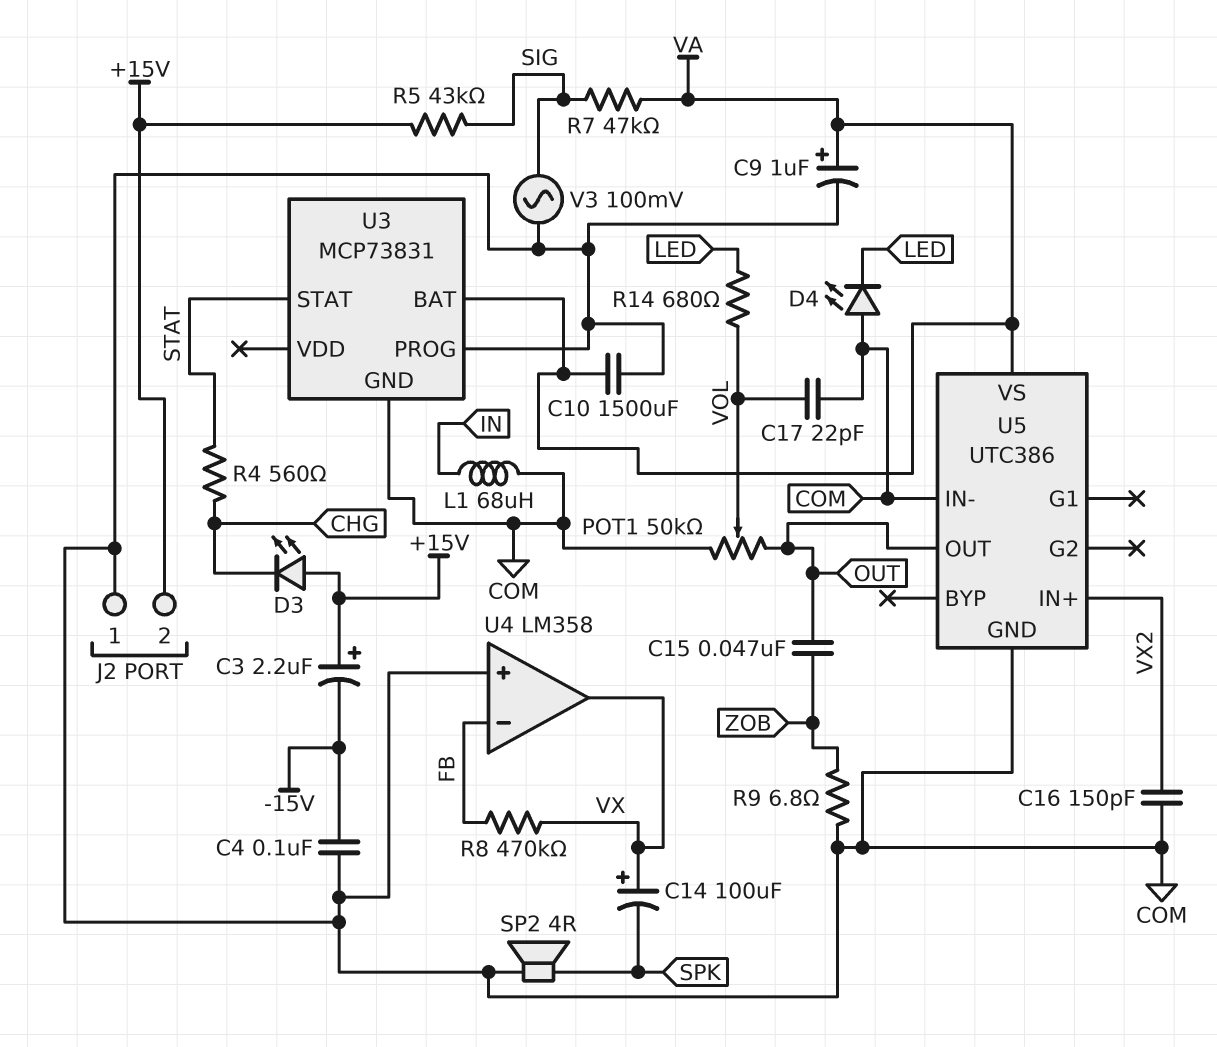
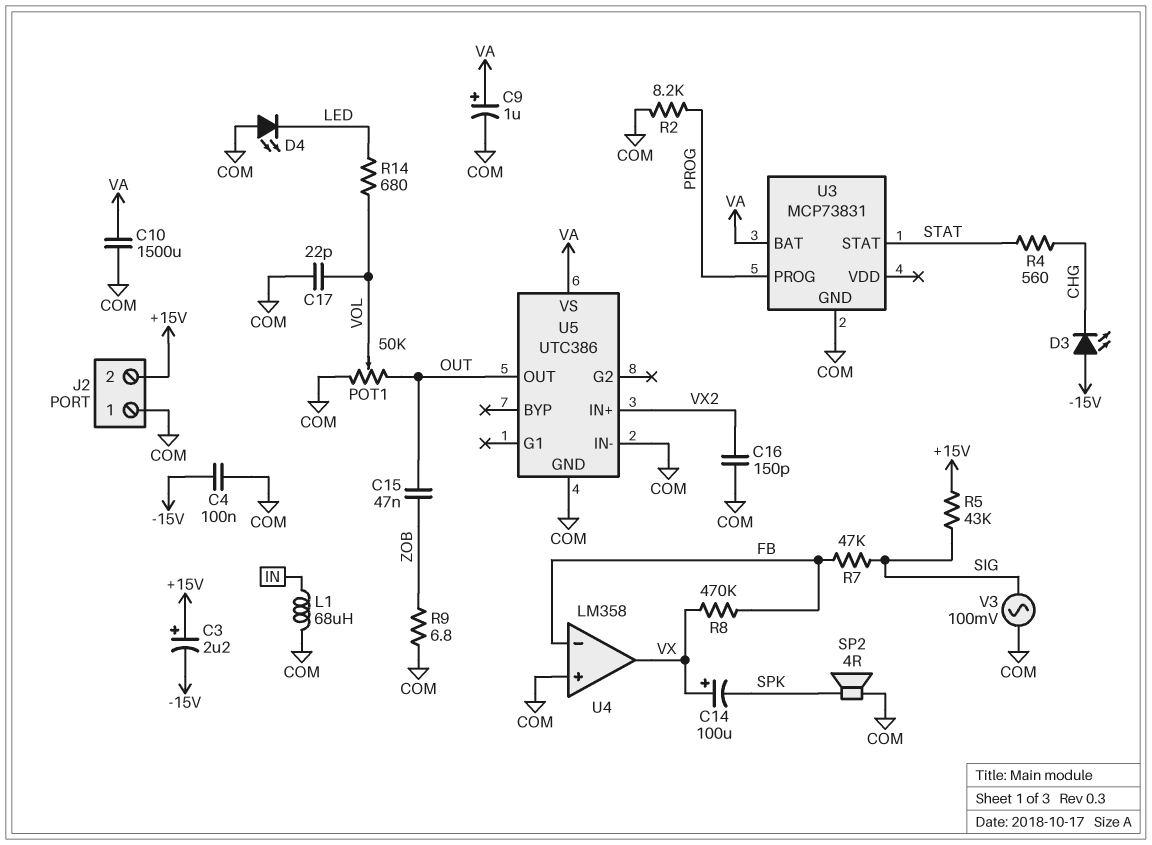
D3: LED (A +15V, K CHG) -> LED (A -15V, K CHG)
R2: none -> 8.2k (COM, PROG)
R7: 47k (SIG, VA) -> 47k (FB, SIG)
U3 pin PROG: COM -> PROG

